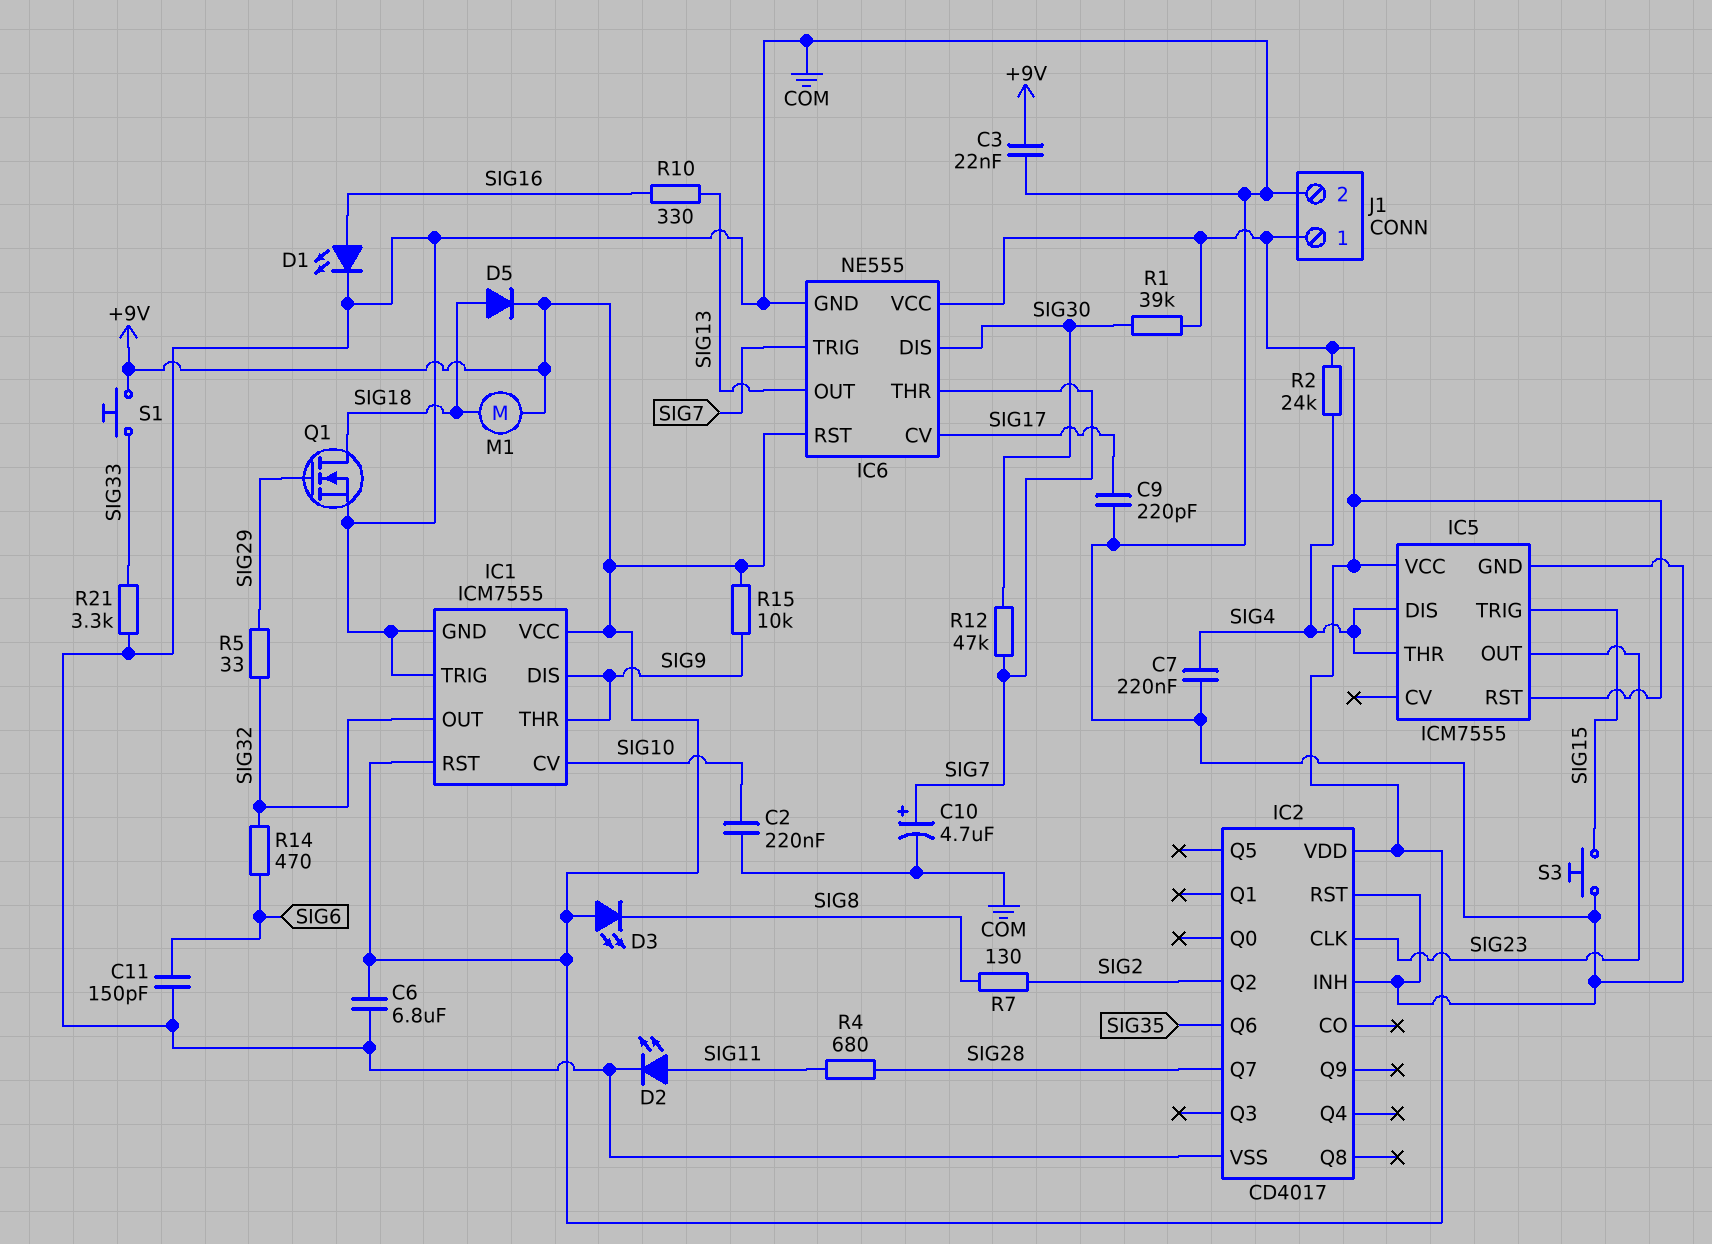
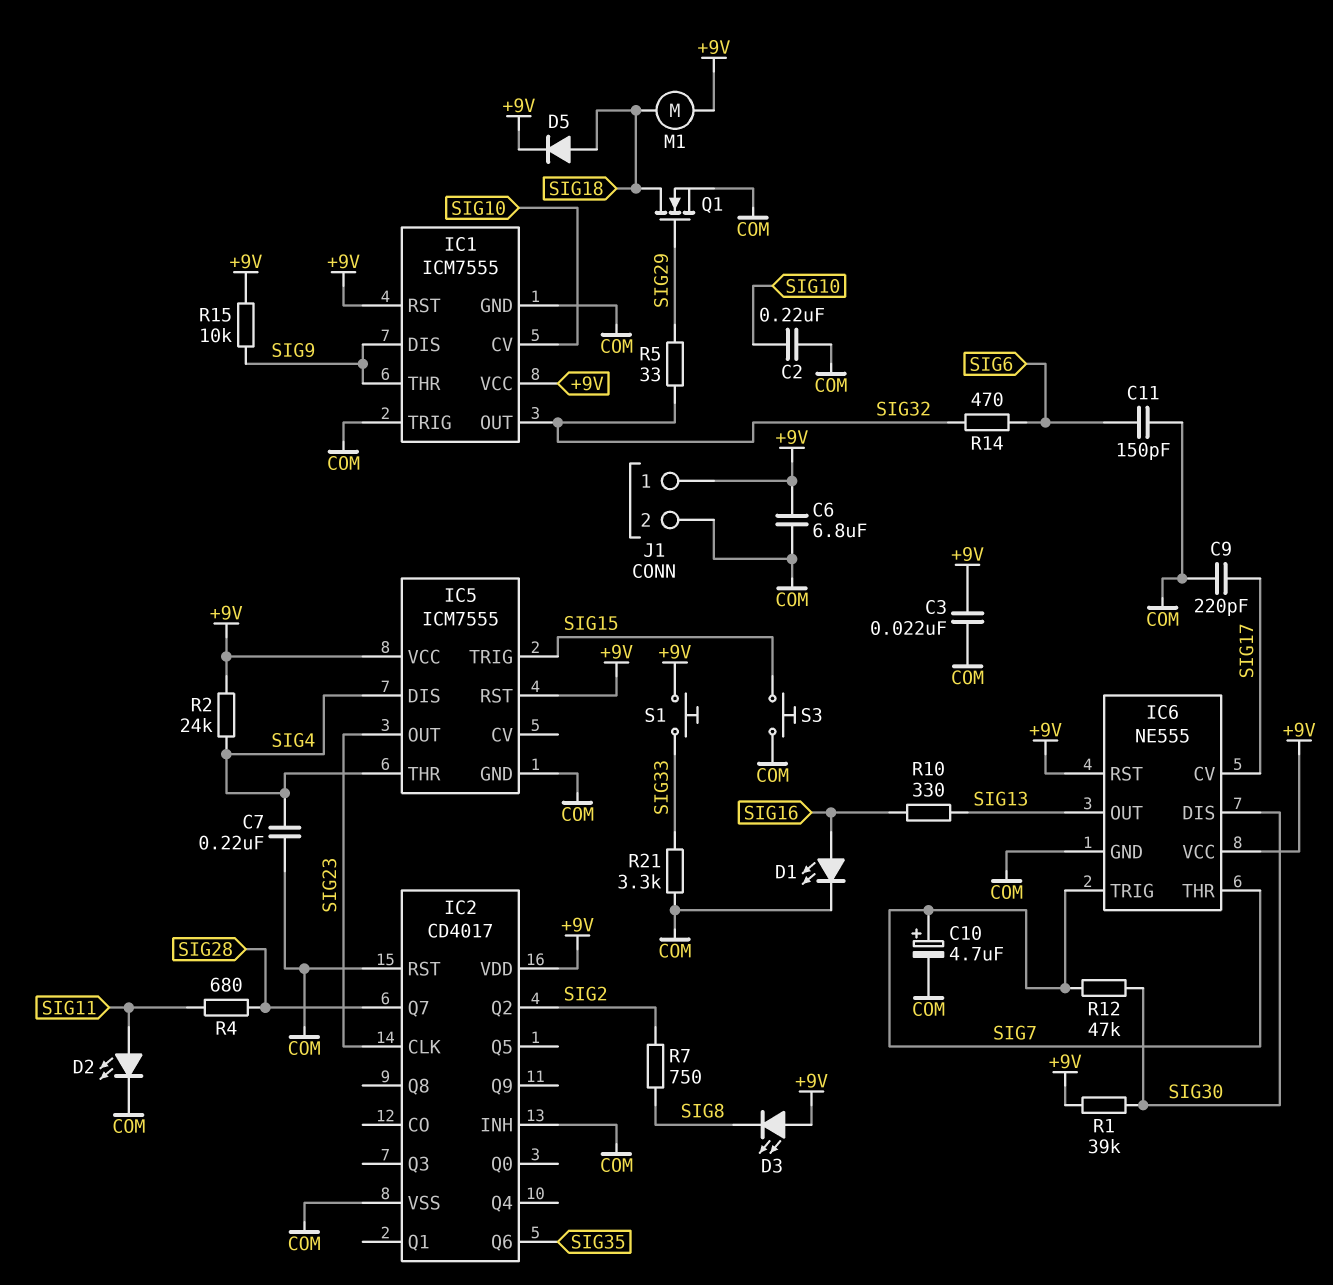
R7: 130 (SIG2, SIG8) -> 750 (SIG2, SIG8)

